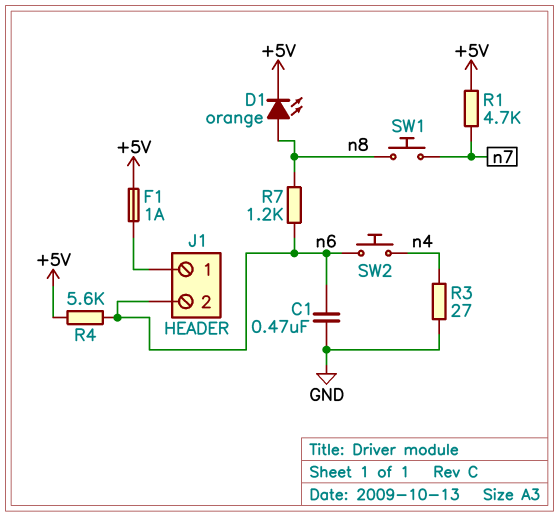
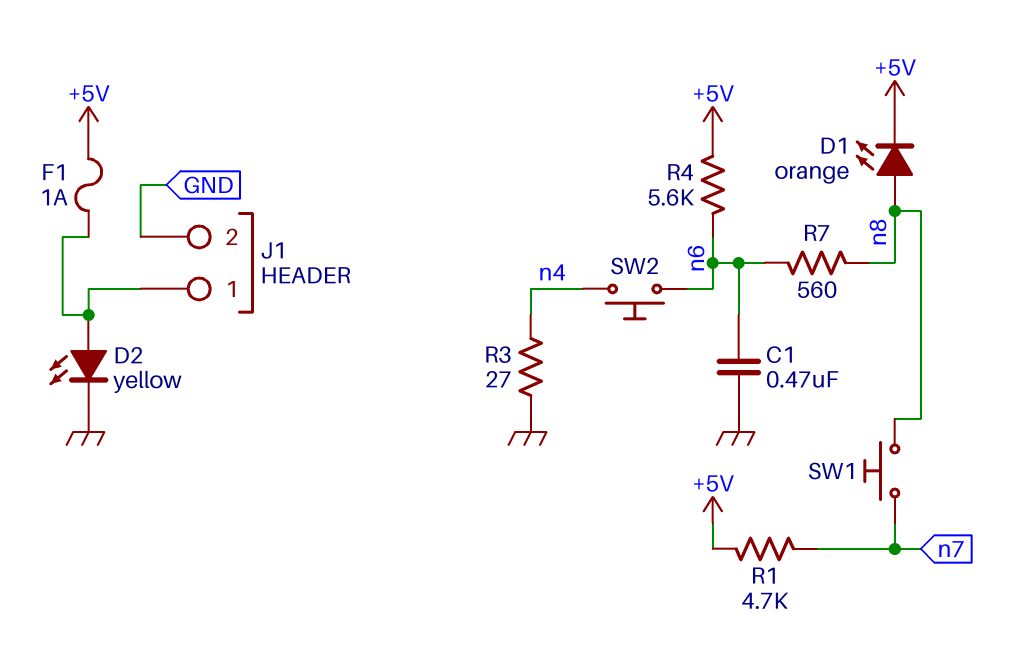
D2: none -> LED yellow (A J1/1, K GND)
J1 pin 2: n6 -> GND
R7: 1.2k (n6, n8) -> 560 (n6, n8)

